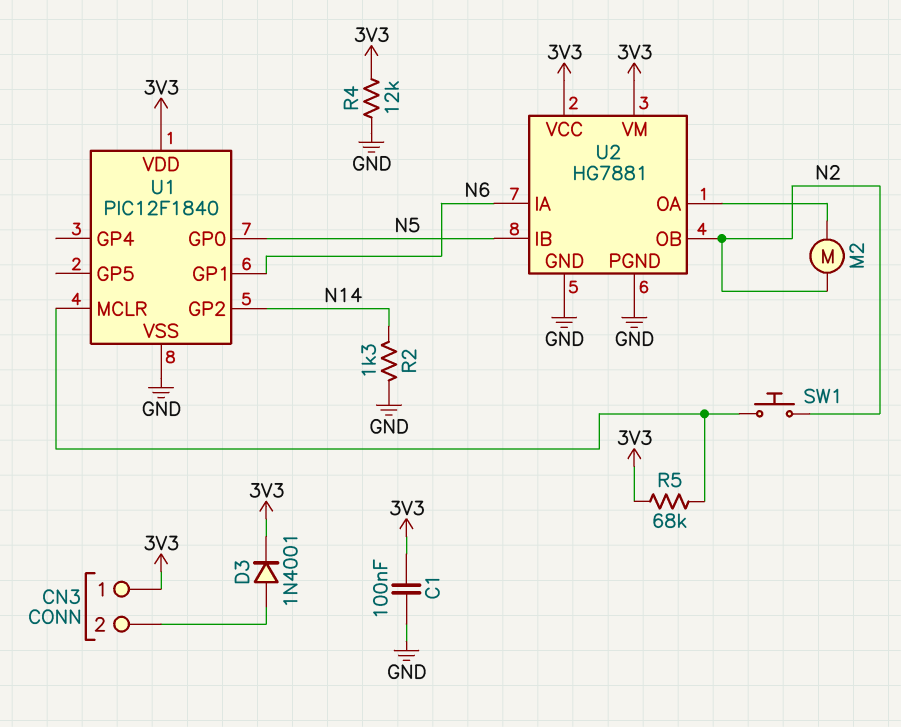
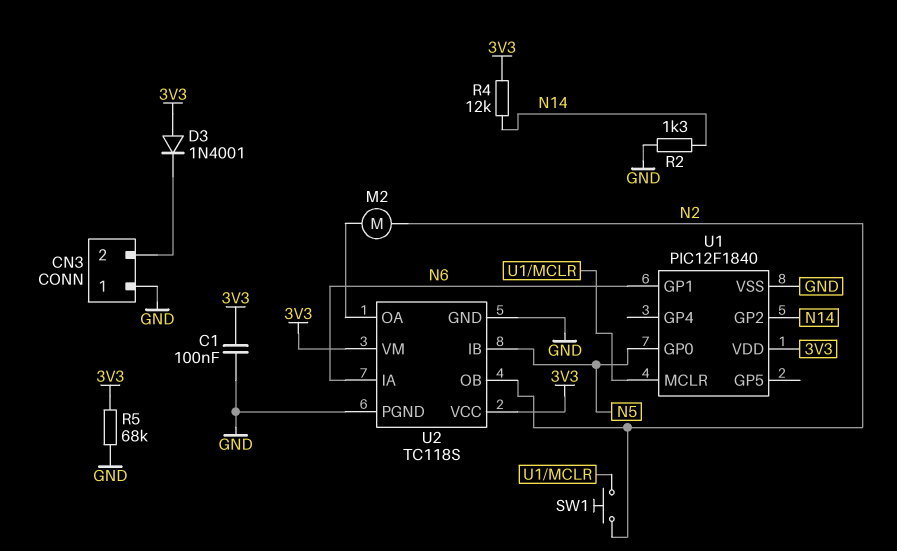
CN3 pin 1: 3V3 -> GND
D3: diode 1N4001 (A CN3/2, K 3V3) -> diode 1N4001 (A 3V3, K CN3/2)
R4: 12k (3V3, GND) -> 12k (3V3, N14)
R5: 68k (3V3, U1/MCLR) -> 68k (3V3, GND)
U2: HG7881 -> TC118S

